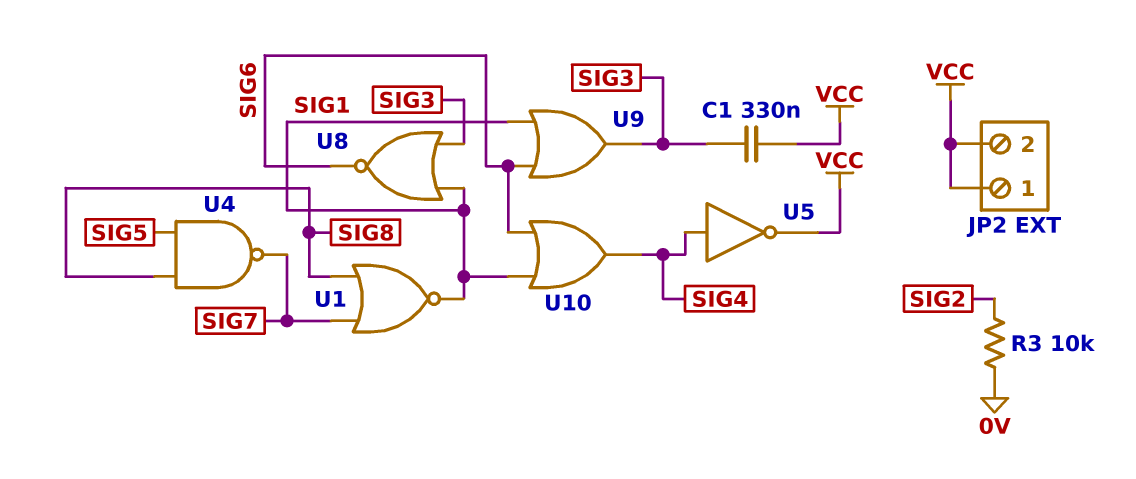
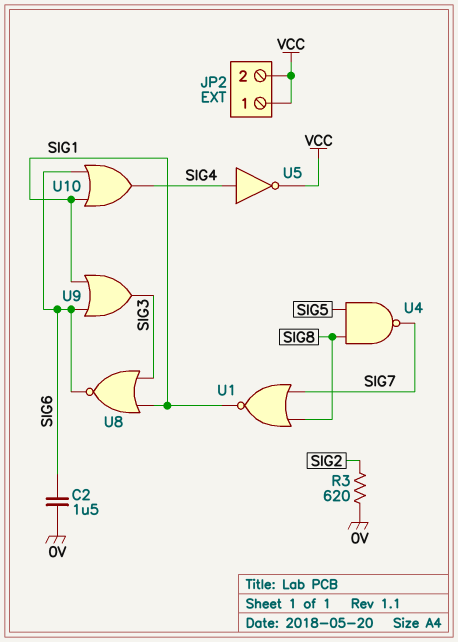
C1: 330nF (SIG3, VCC) -> none
C2: none -> 1.5uF (0V, SIG6)
R3: 10k (0V, SIG2) -> 620 (0V, SIG2)

